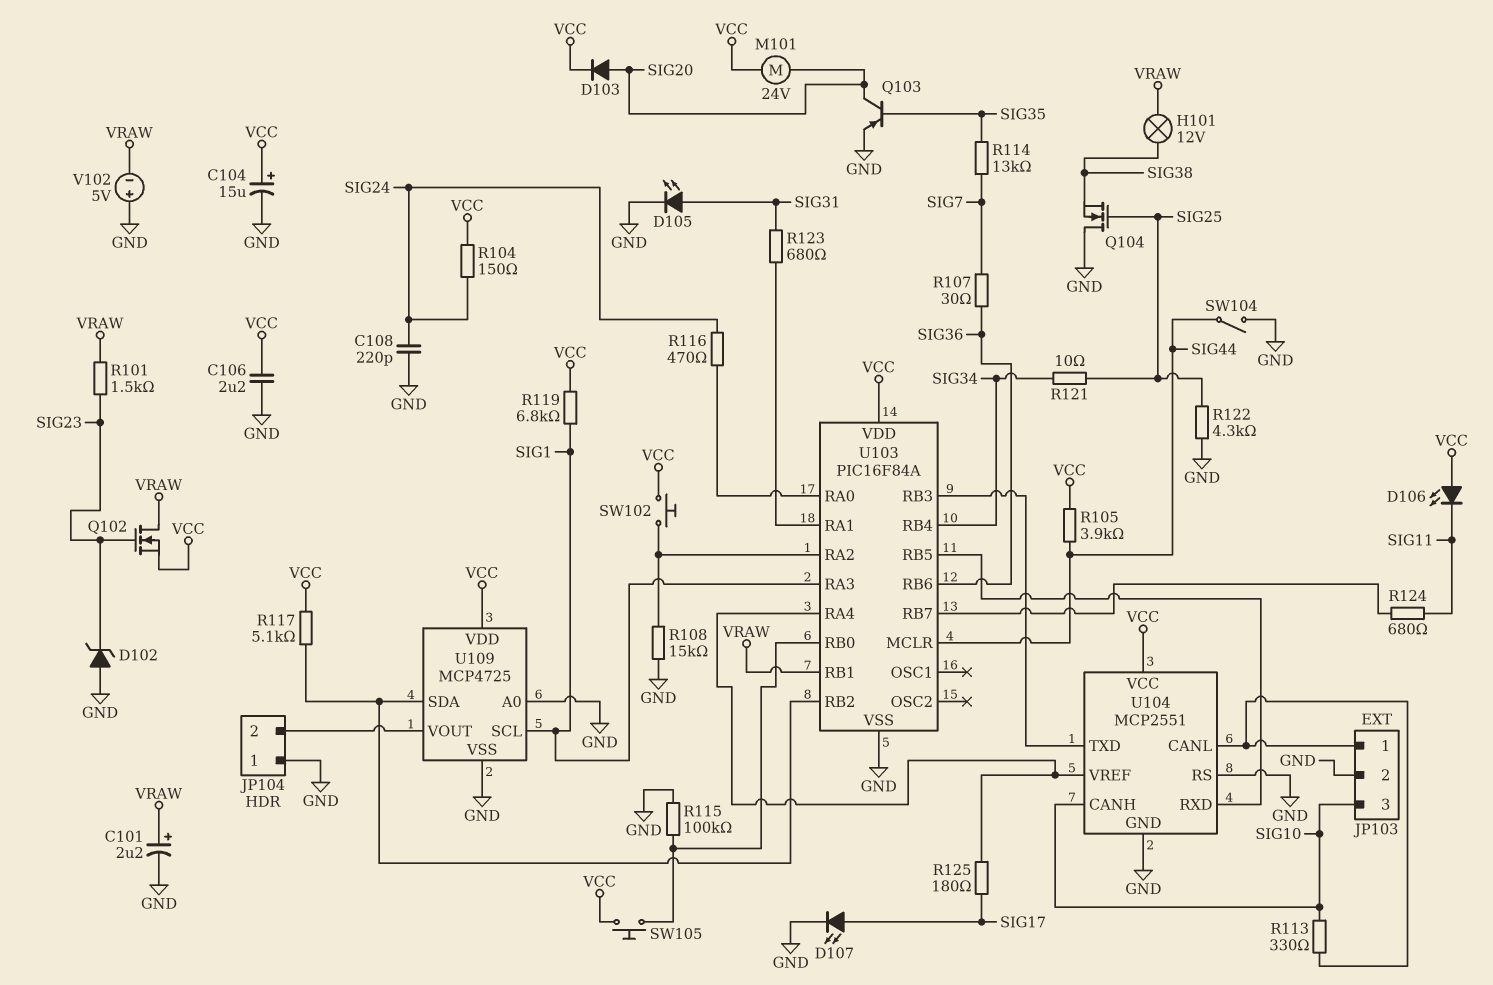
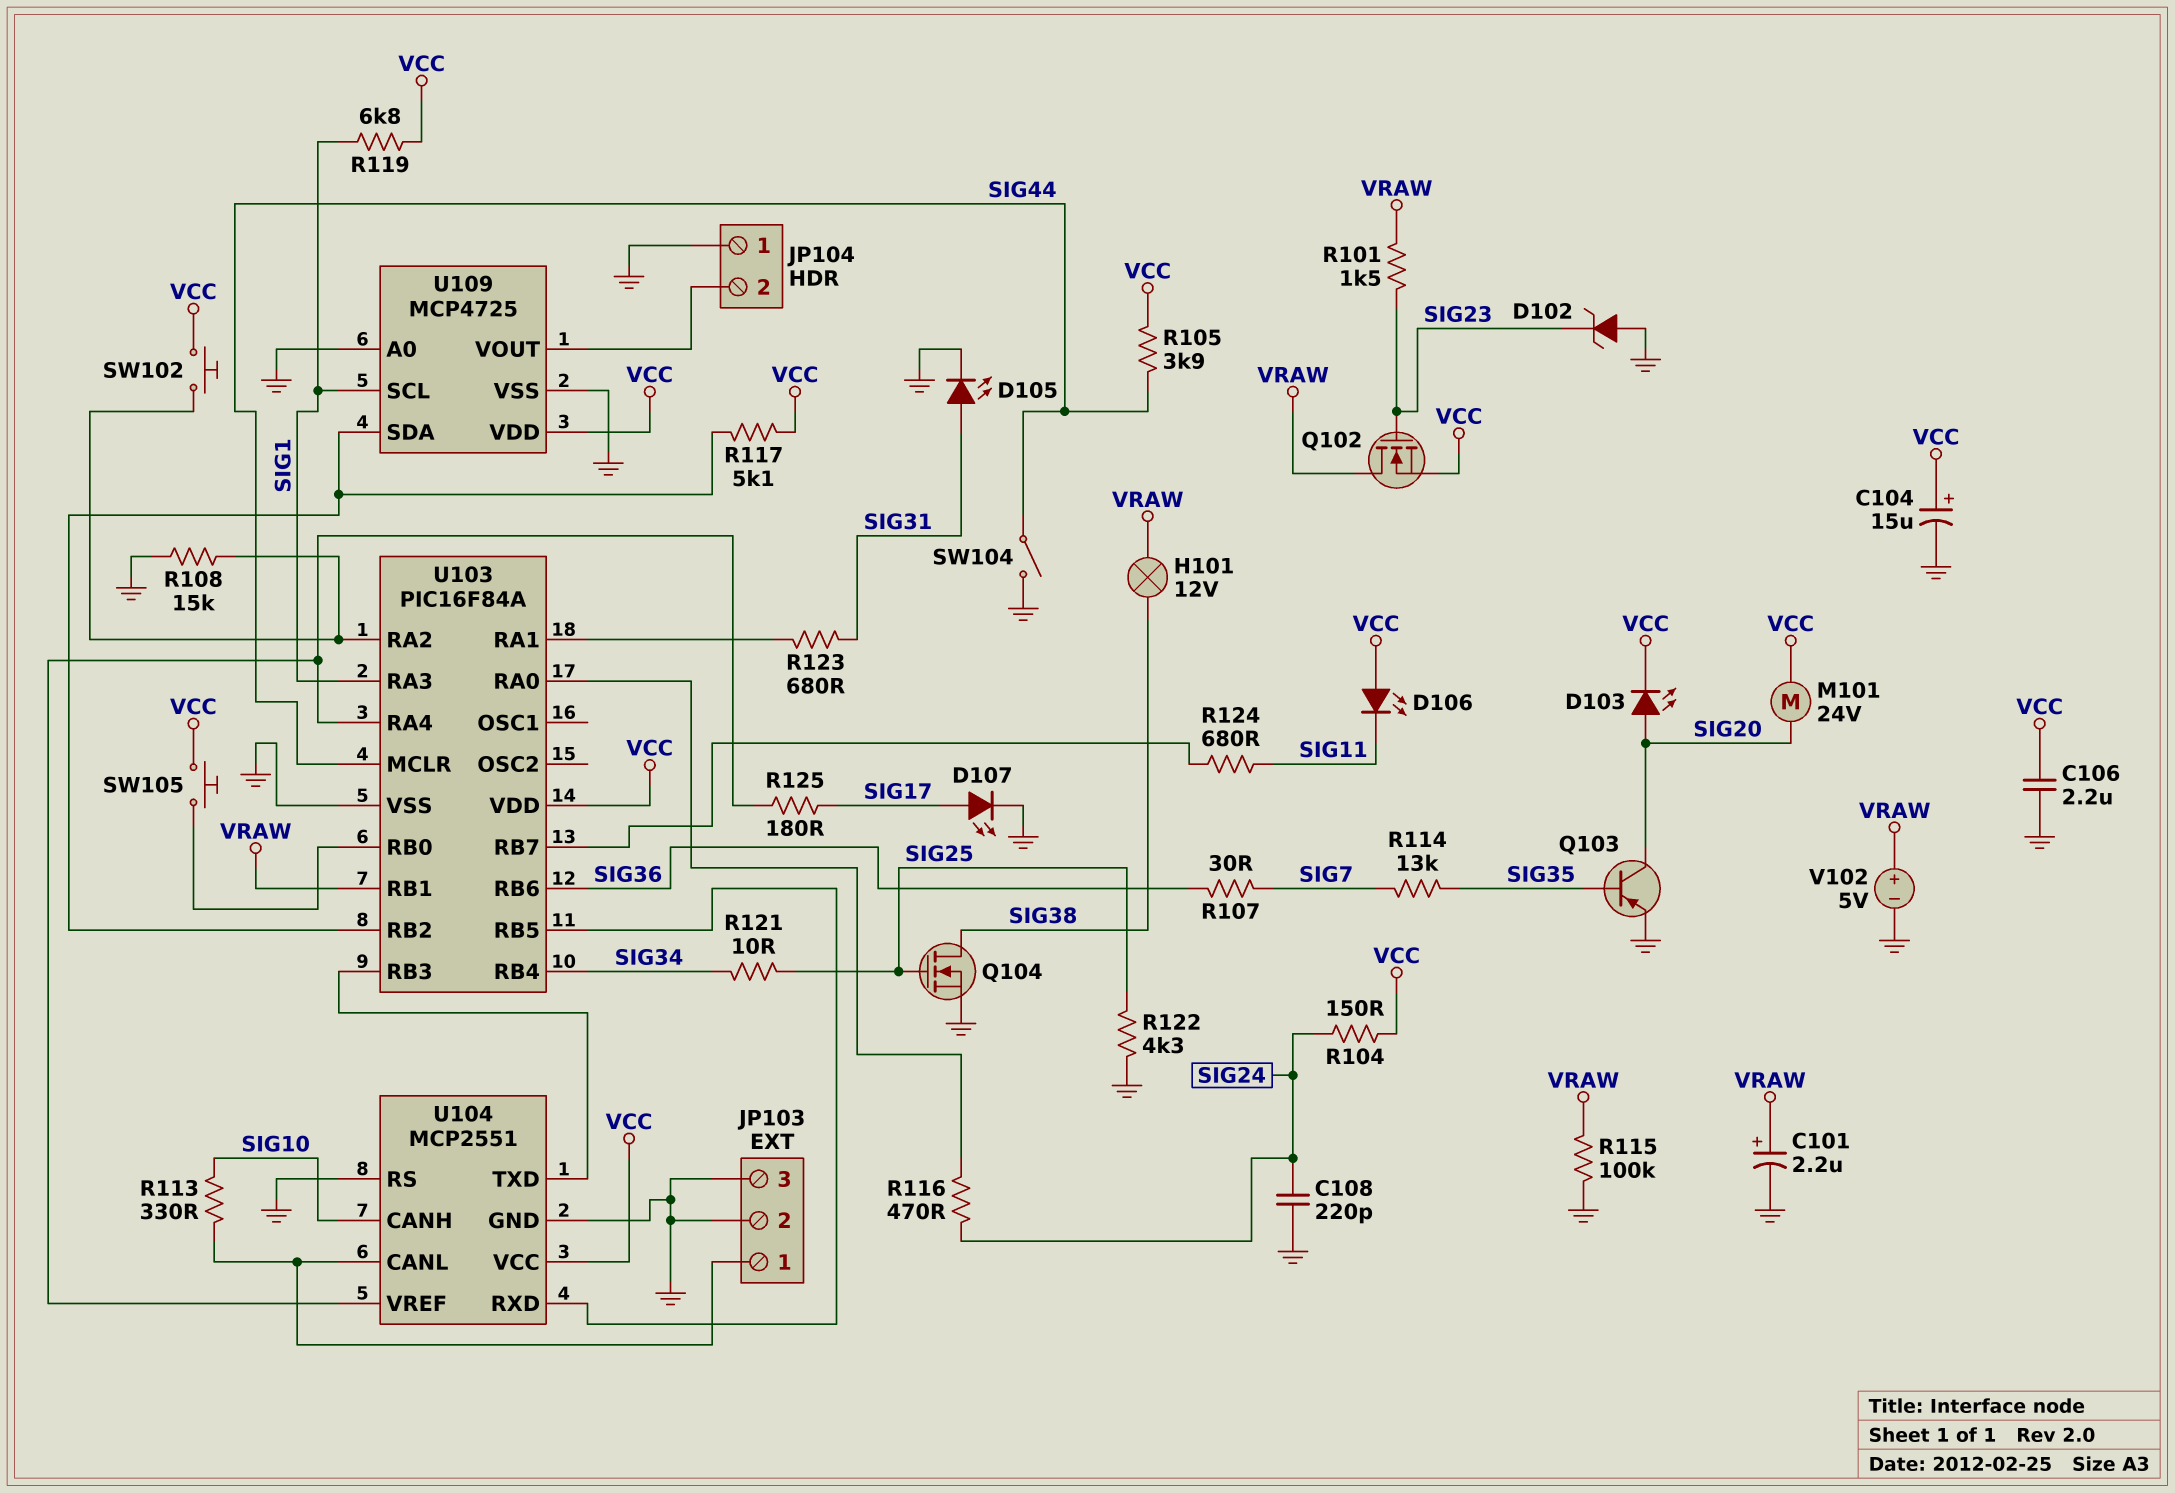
D103: diode (A SIG20, K VCC) -> LED (A SIG20, K VCC)
JP103 pin 3: SIG10 -> GND
Q104: NMOS (G SIG25, D GND, S SIG38) -> NMOS (G SIG25, D SIG38, S GND)
R115: 100k (GND, U103/RB0) -> 100k (GND, VRAW)
V102: 5V (plus GND, minus VRAW) -> 5V (plus VRAW, minus GND)

